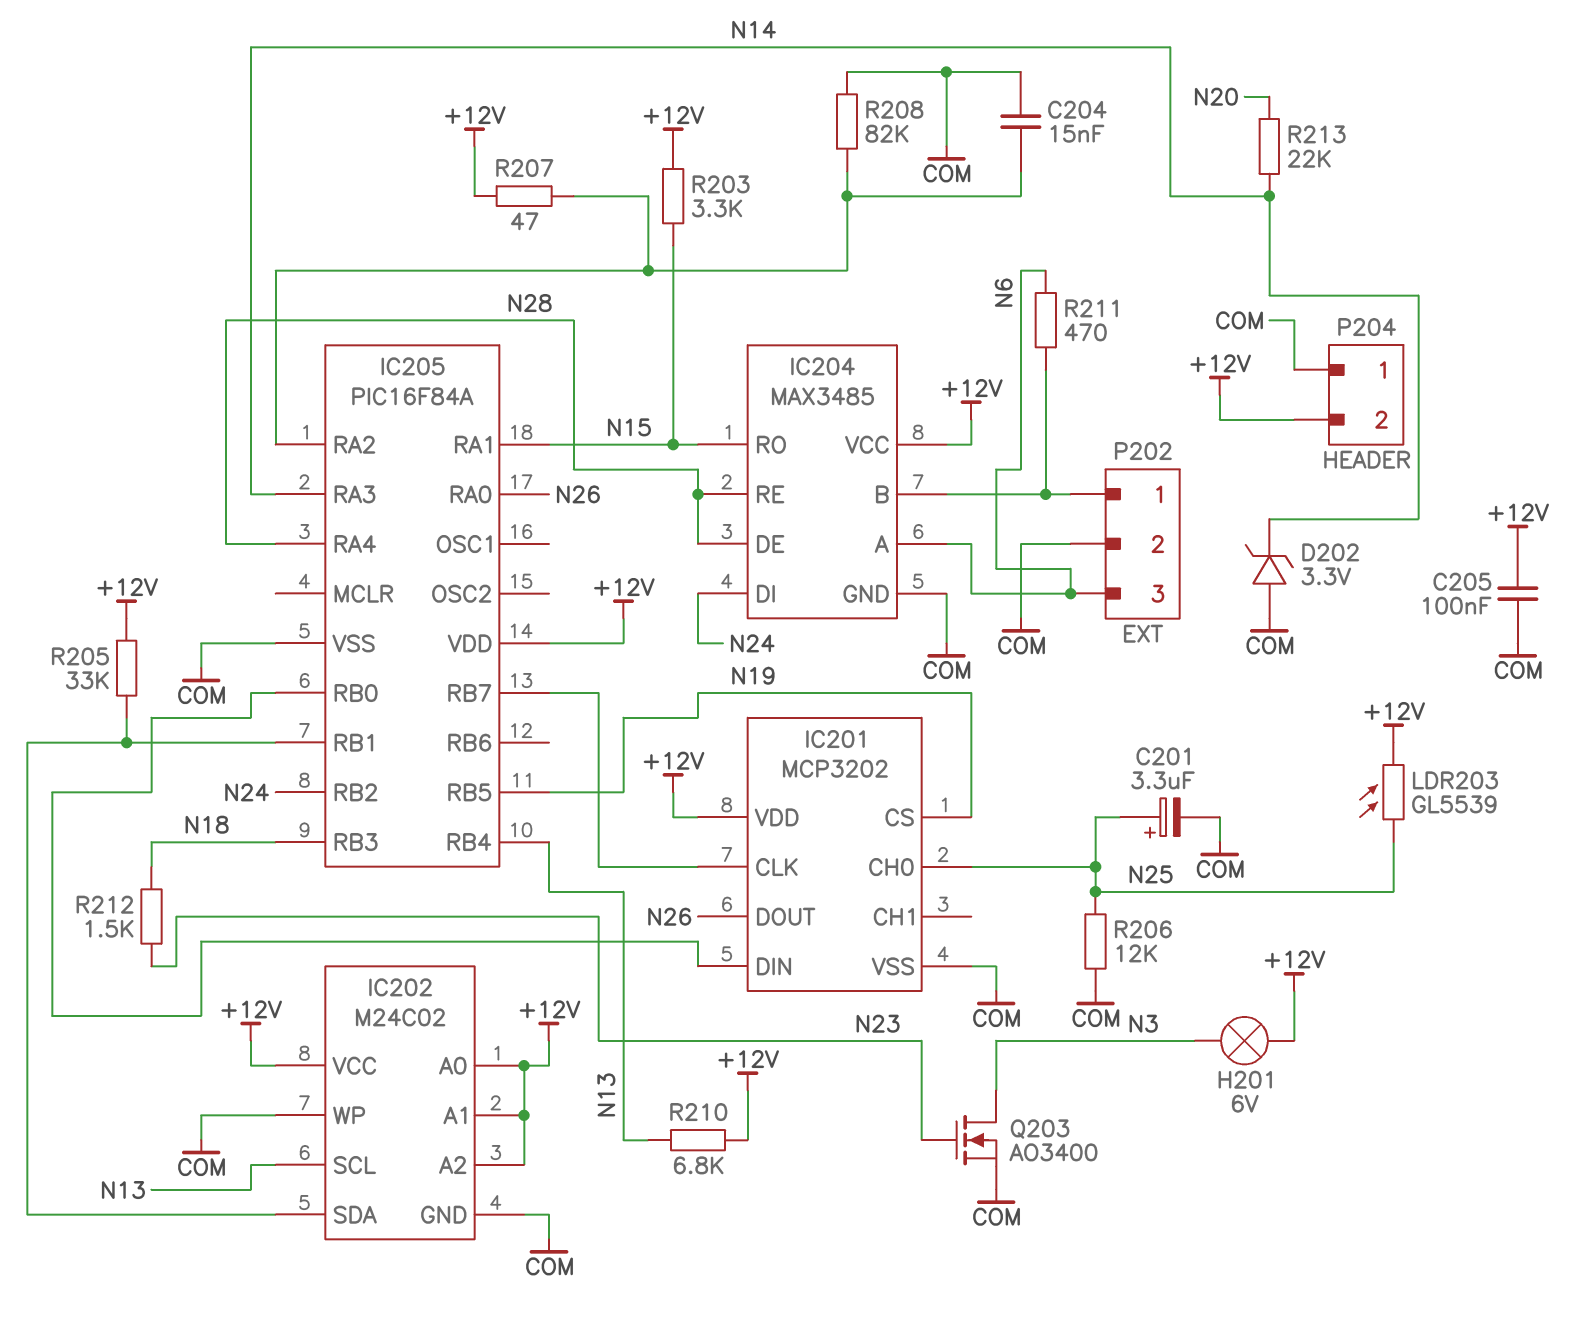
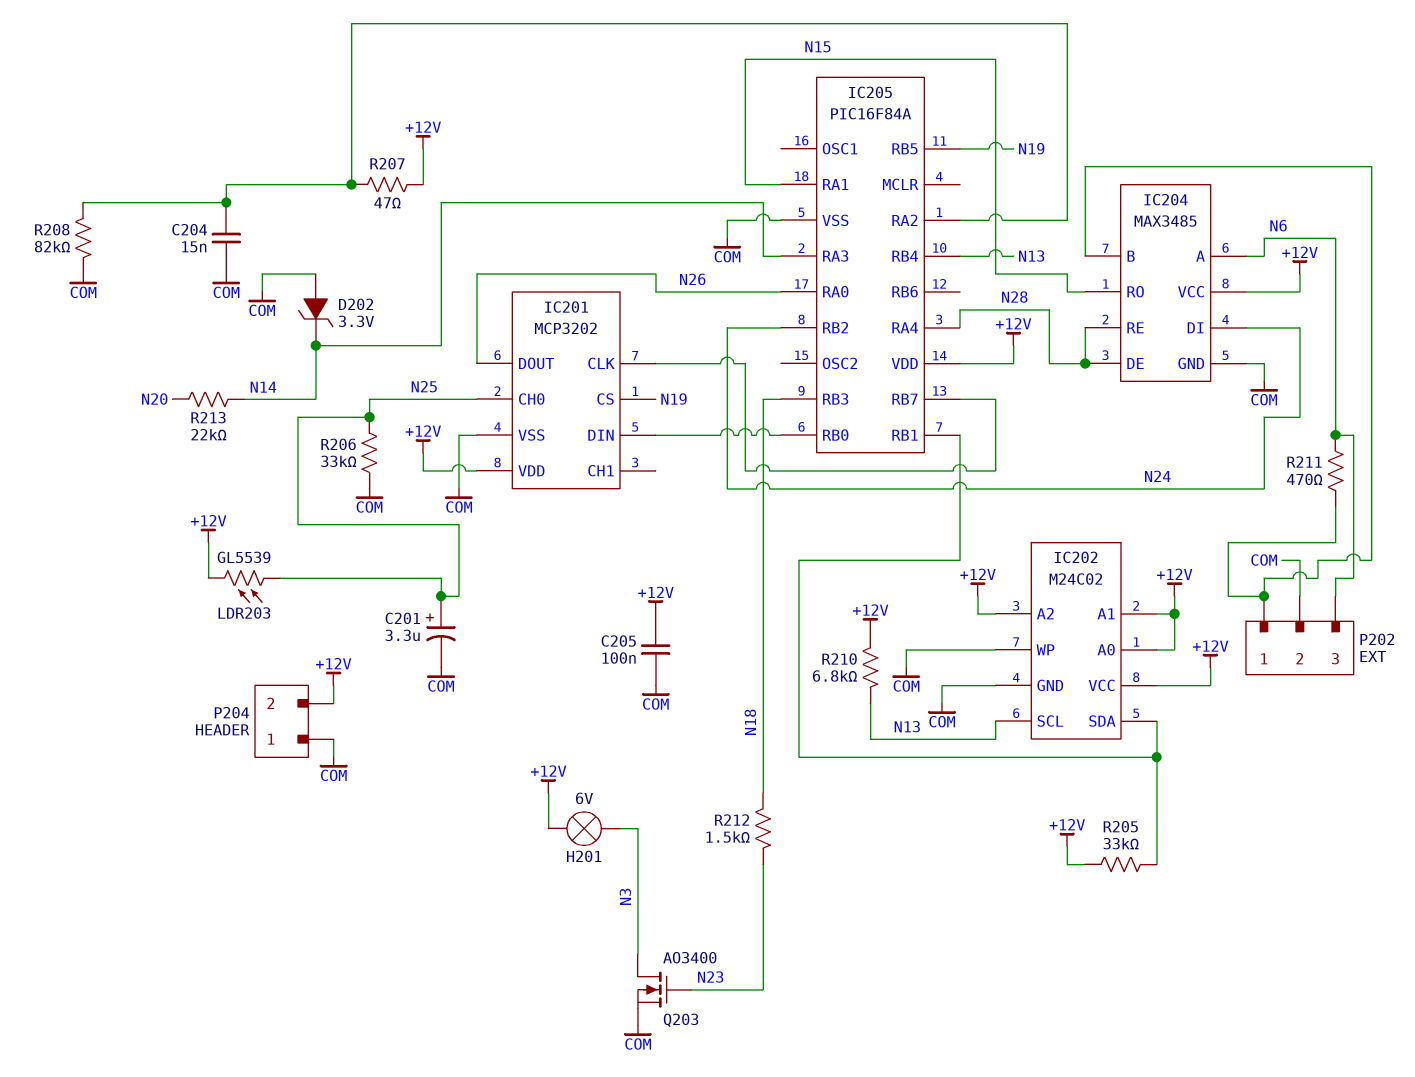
R203: 3.3k (+12V, N15) -> none
R206: 12k (COM, N25) -> 33k (COM, N25)

